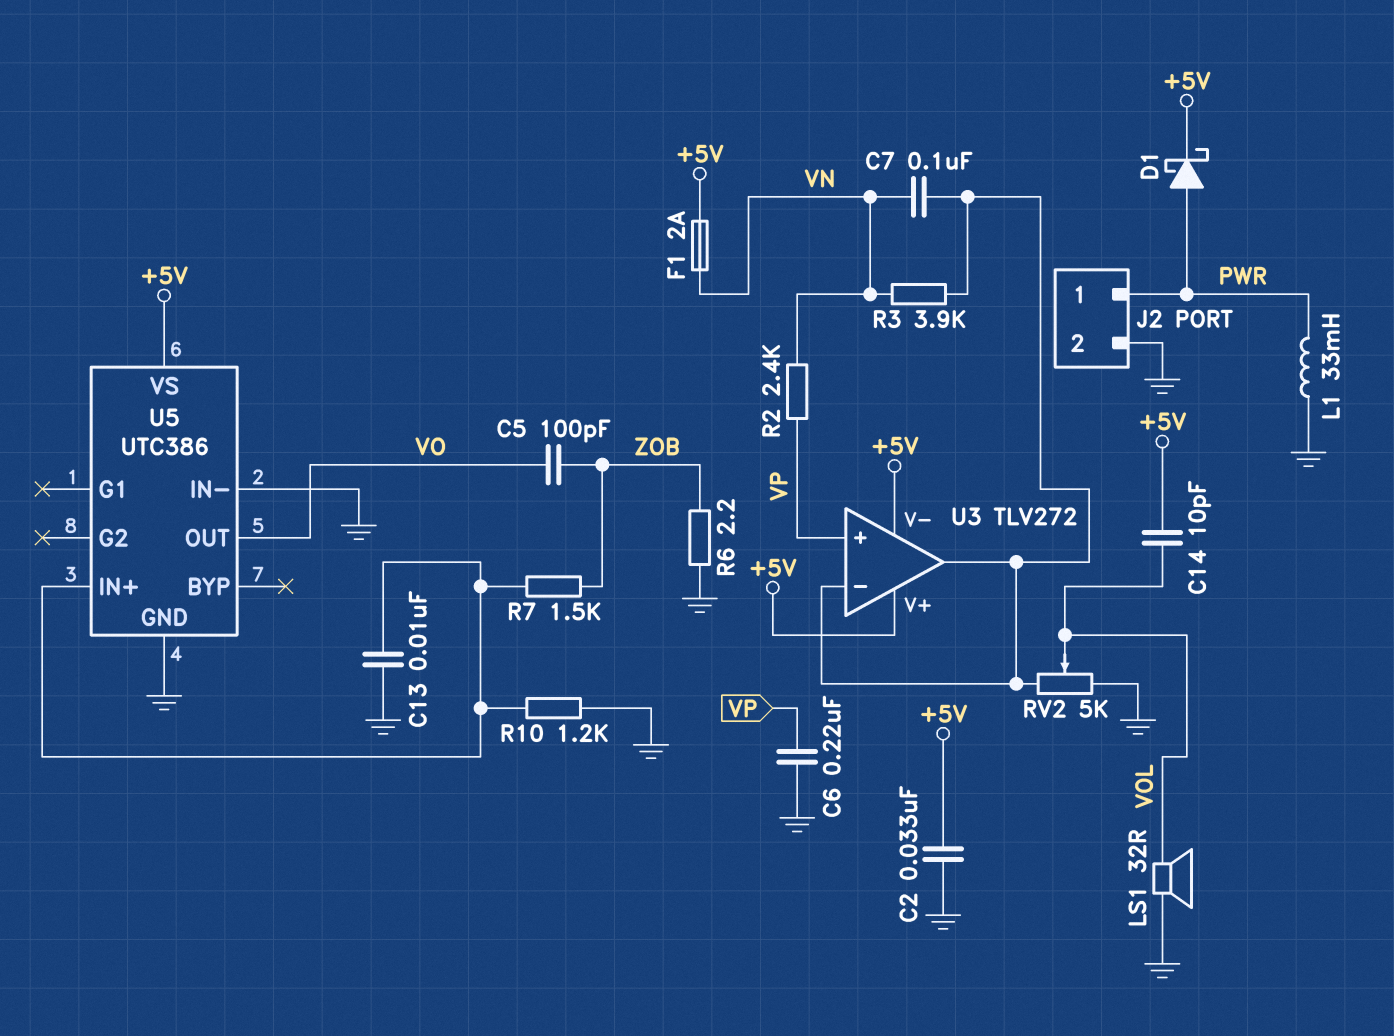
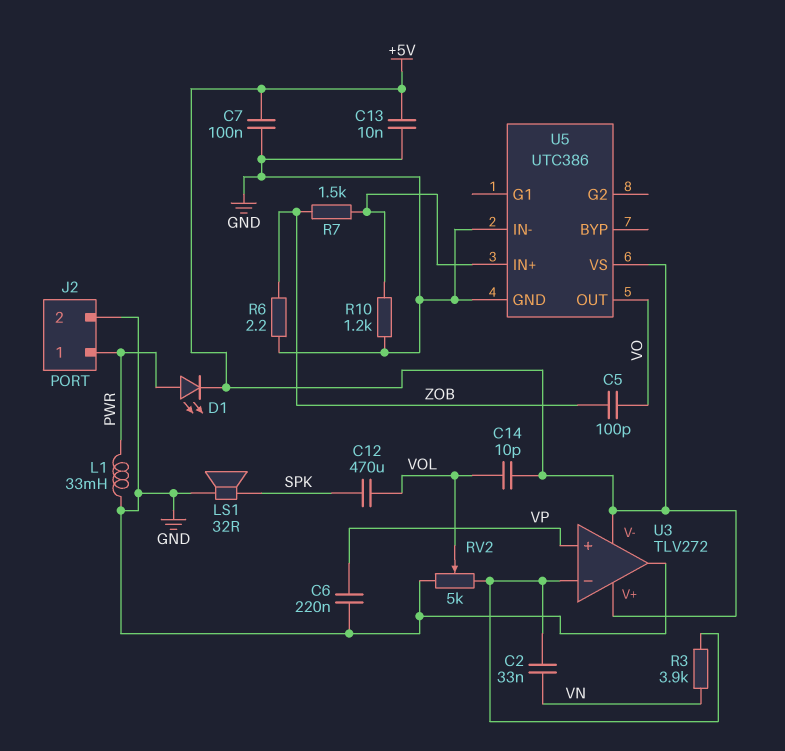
C2: 33nF (+5V, GND) -> 33nF (U3/in-, VN)
C7: 100nF (U3/in-, VN) -> 100nF (+5V, GND)
C12: none -> 470uF (SPK, VOL)
C13: 10nF (GND, U5/IN+) -> 10nF (+5V, GND)
D1: schottky (A PWR, K +5V) -> LED (A PWR, K +5V)
F1: 2A (+5V, VN) -> none
LS1: speaker 32R (GND, VOL) -> speaker 32R (GND, SPK)
R2: 2.4k (VN, VP) -> none
U3 pin out: U3/in- -> GND

